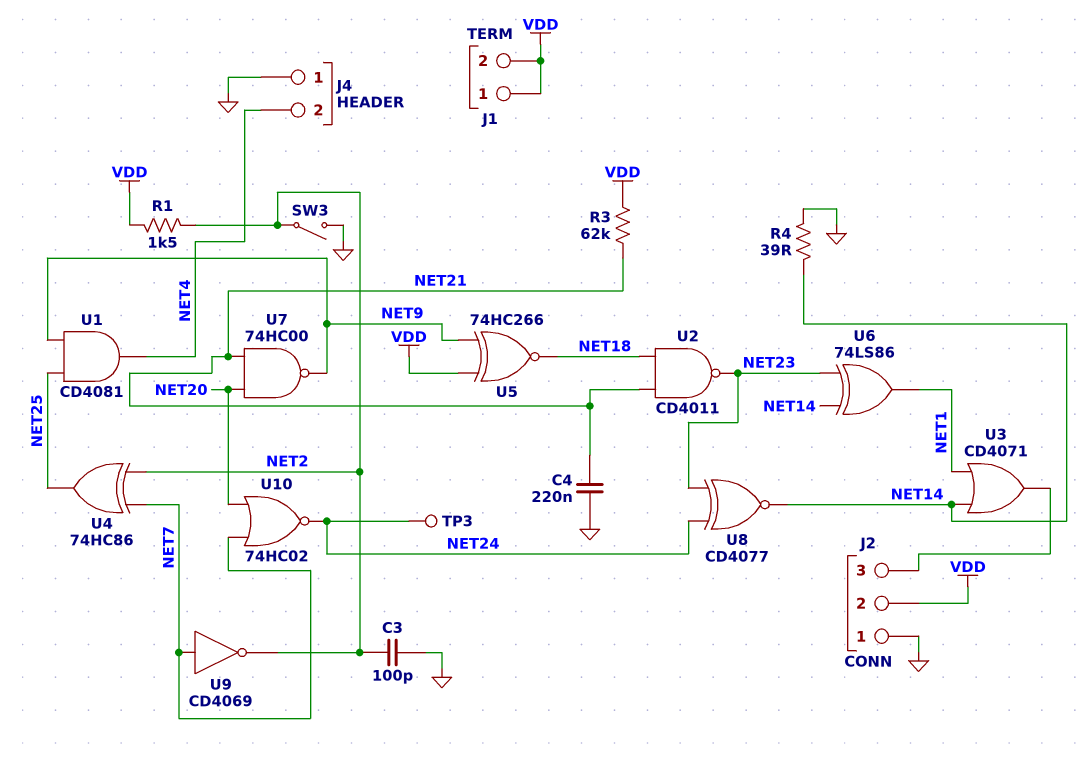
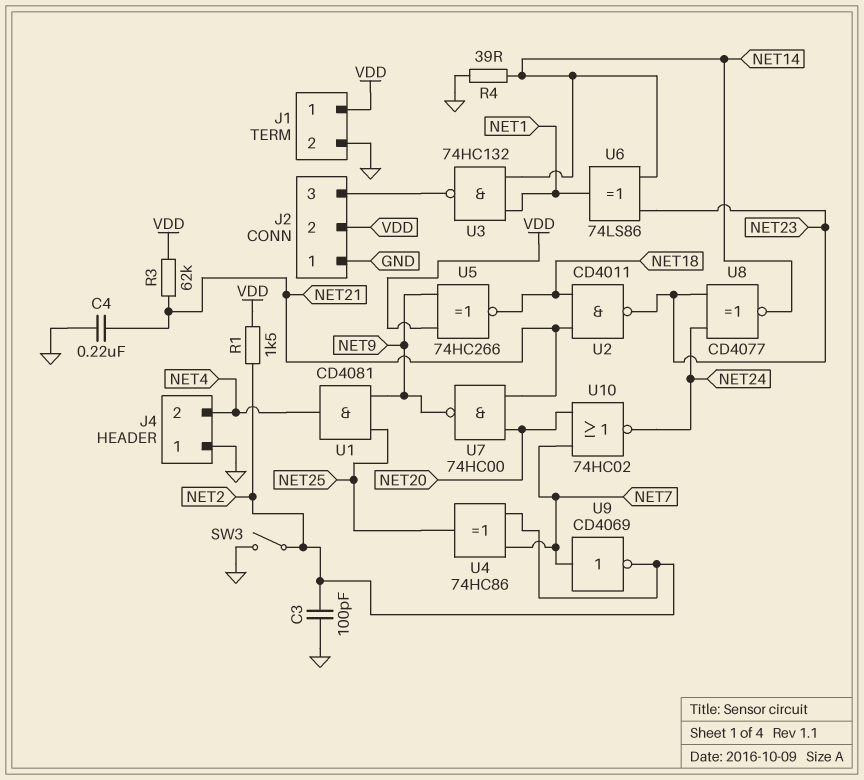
J1 pin 2: VDD -> GND
TP3: test point (NET24) -> none
U3: OR CD4071 (in NET1, in NET14, out J2/3) -> NAND 74HC132 (in NET1, in NET14, out J2/3)

